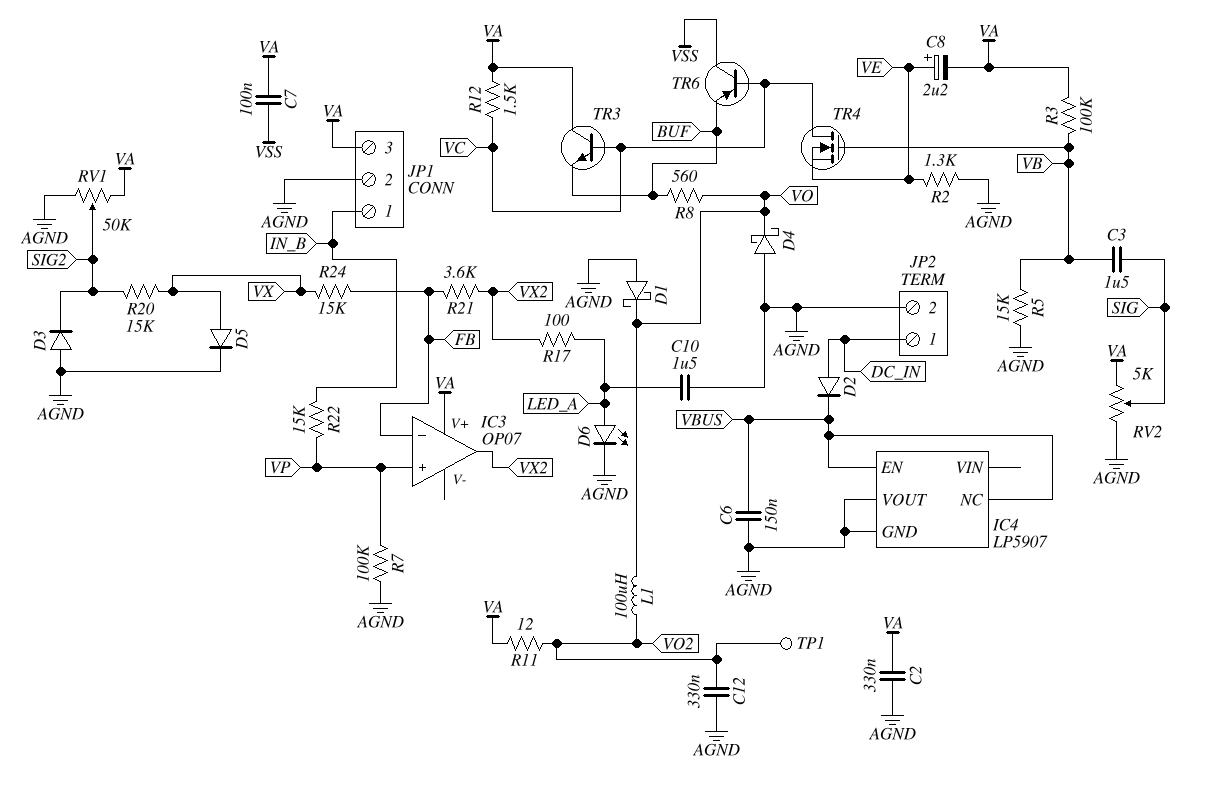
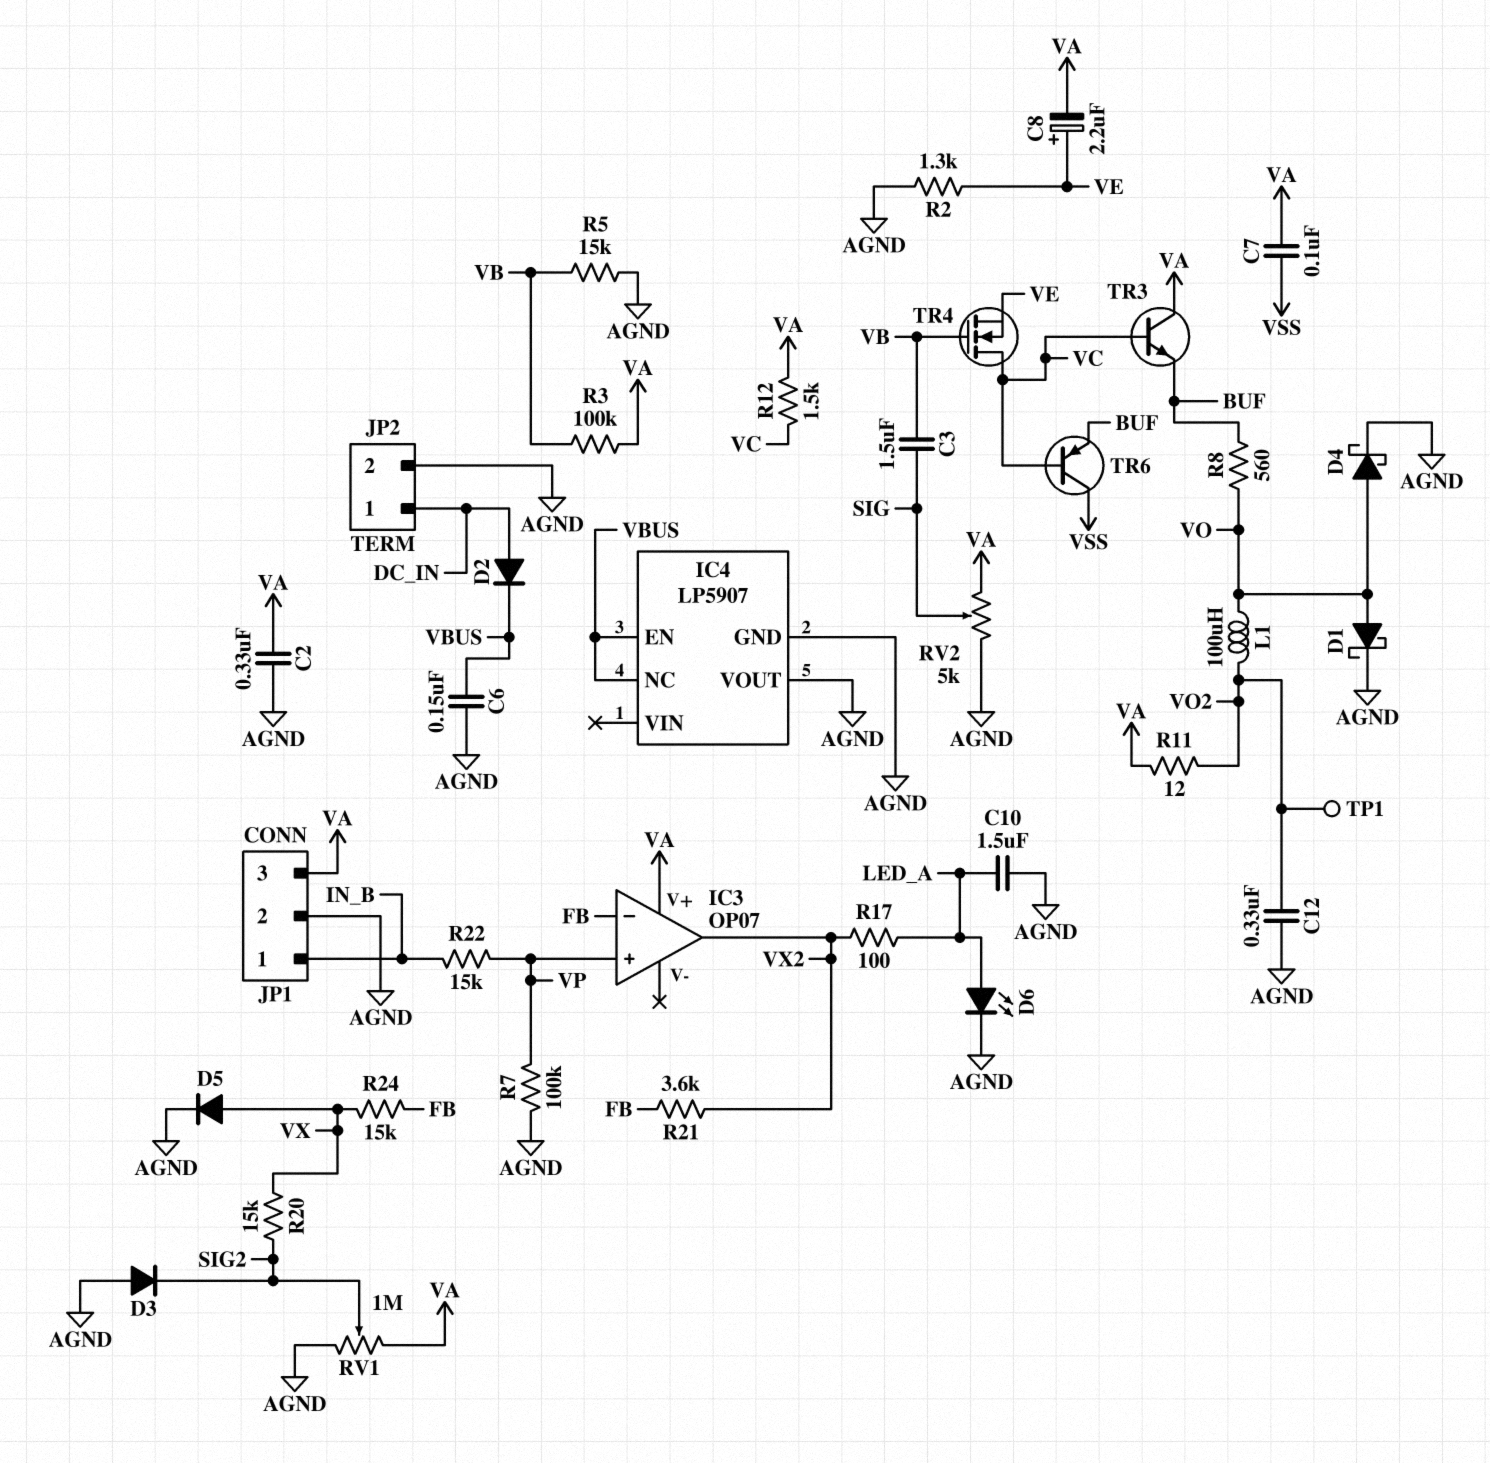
D1: schottky (A AGND, K VO) -> schottky (A VO, K AGND)
D4: schottky (A AGND, K VO) -> schottky (A VO, K AGND)
RV1: 50k (AGND, VA, wiper SIG2) -> 1M (AGND, VA, wiper SIG2)

